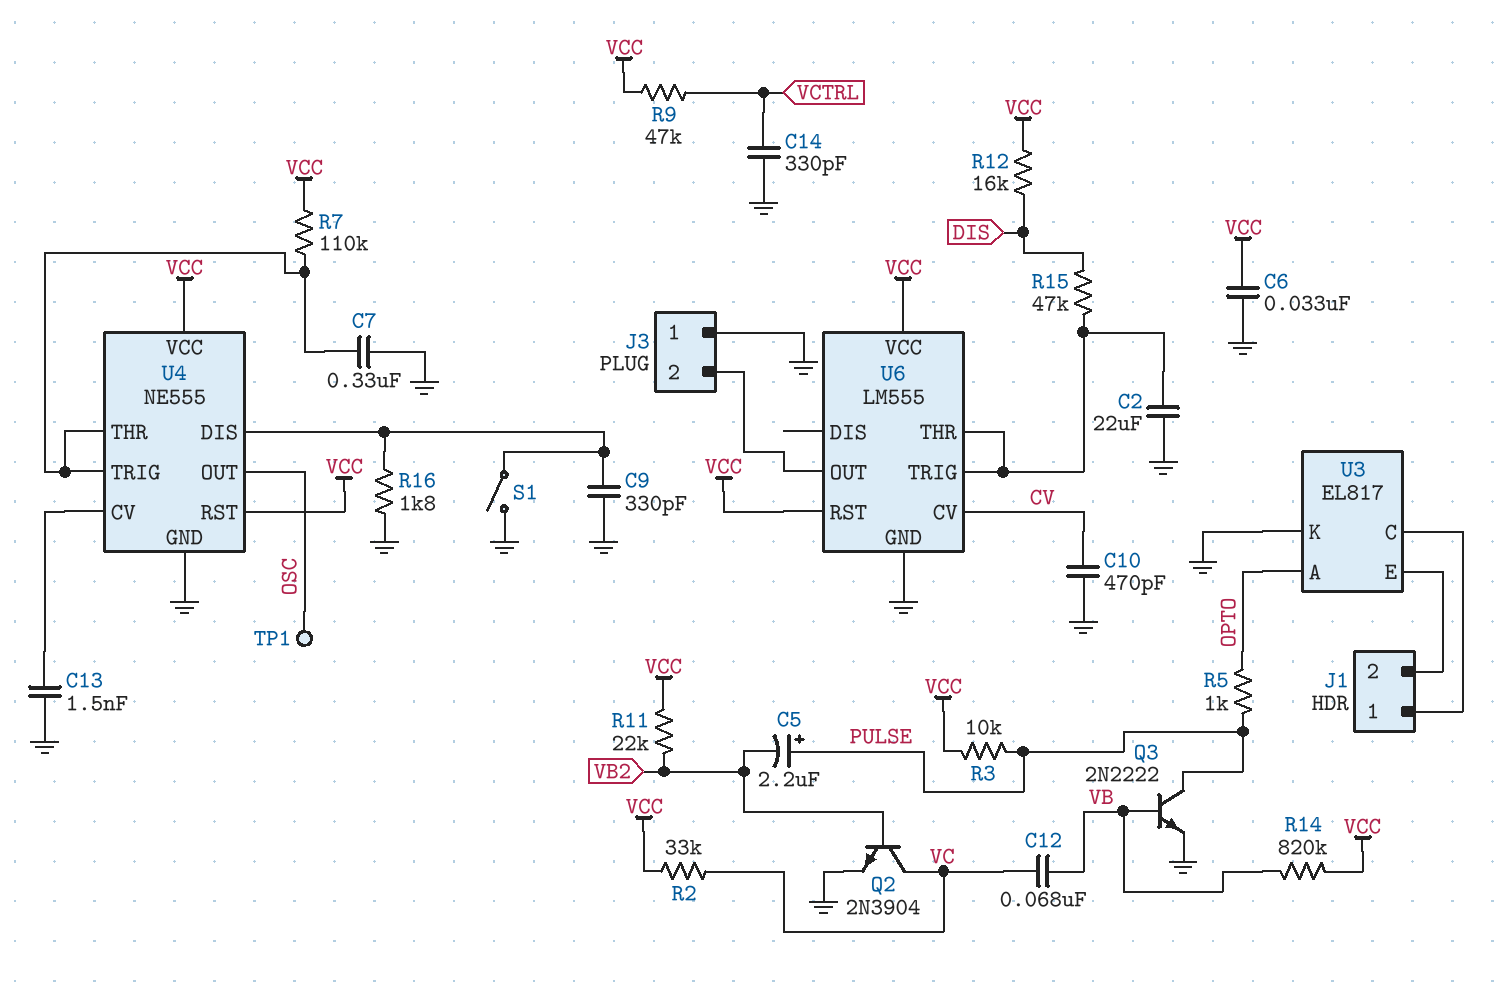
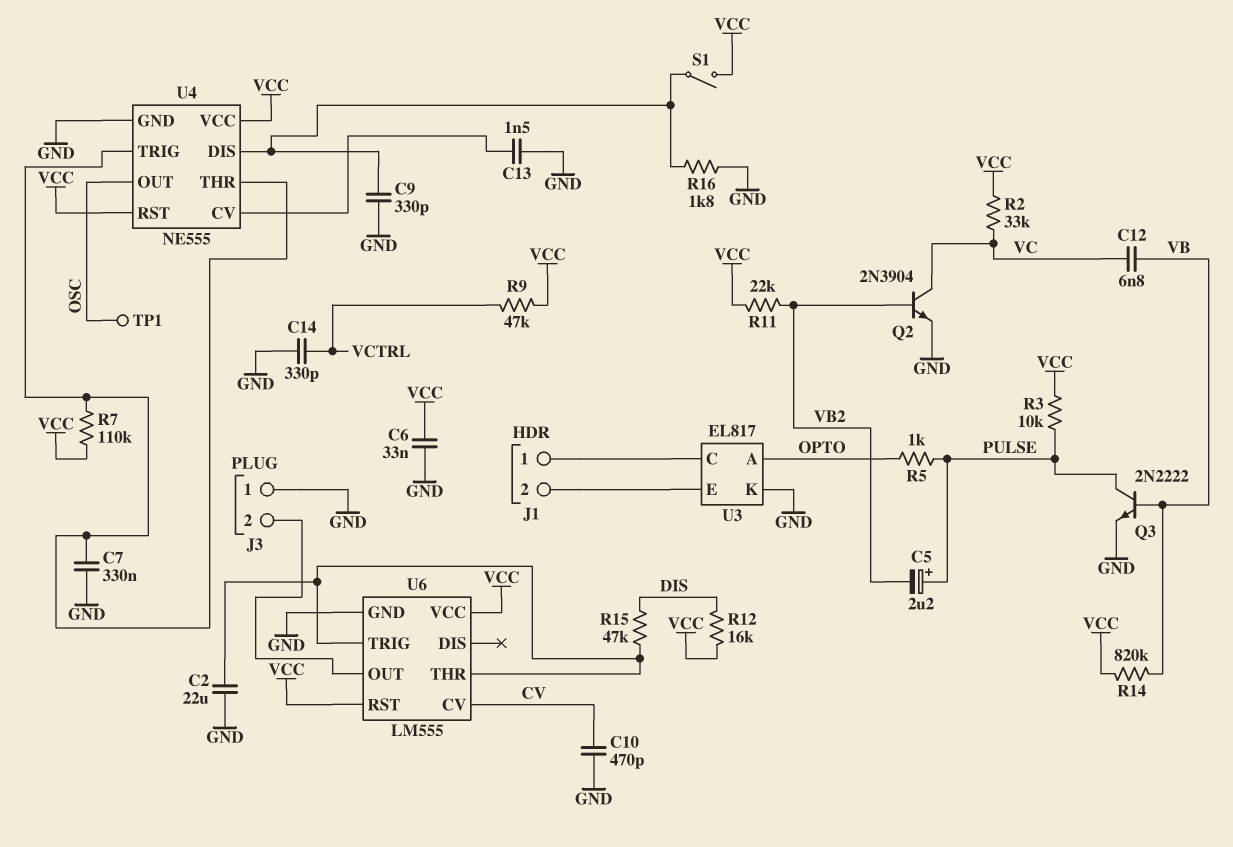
C12: 68nF (VB, VC) -> 6.8nF (VB, VC)
S1: switch (GND, U4/DIS) -> switch (U4/DIS, VCC)

